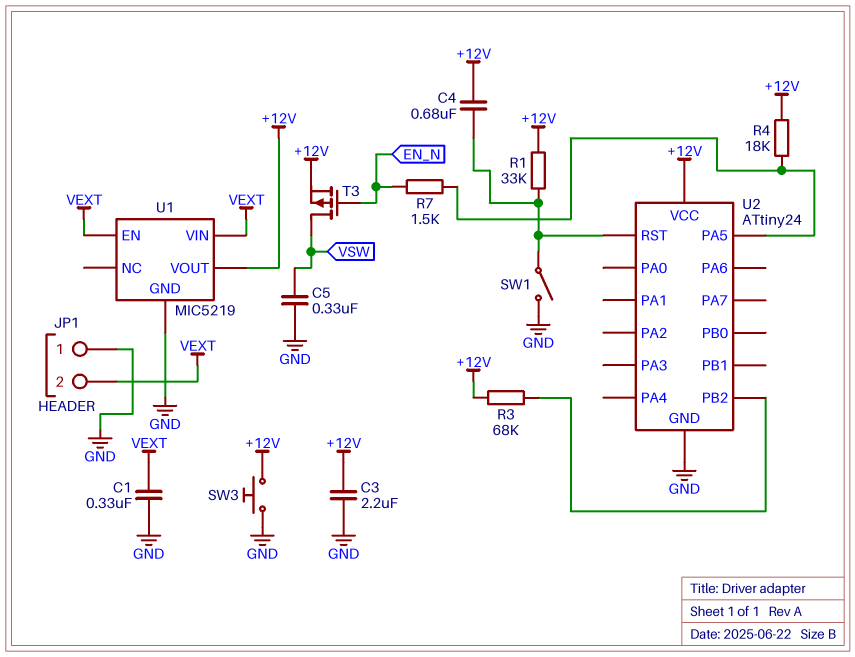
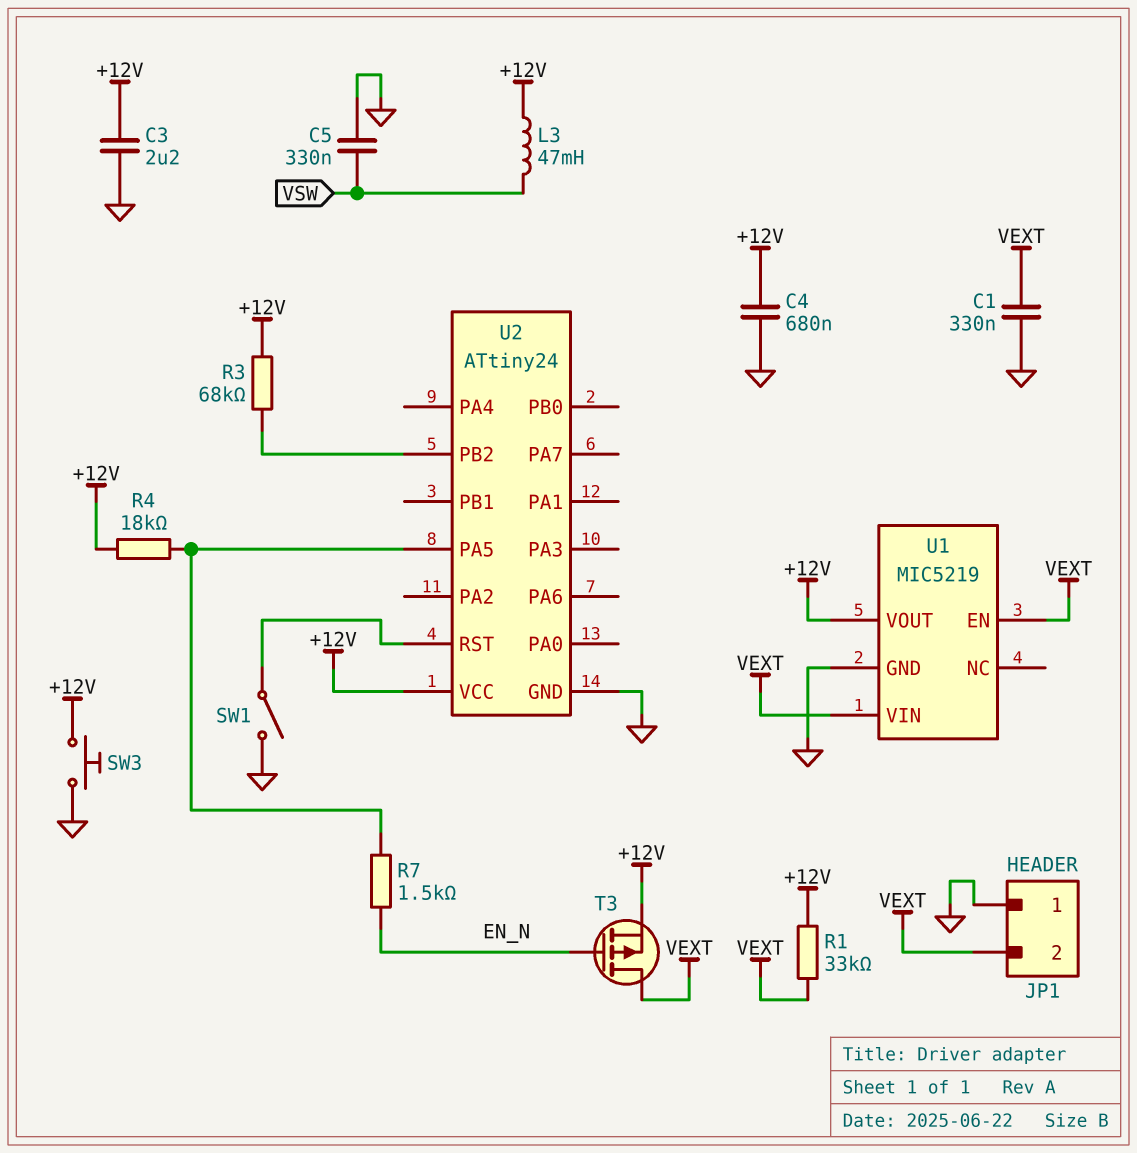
C4: 680nF (+12V, U2/RST) -> 680nF (+12V, GND)
L3: none -> 47mH (+12V, VSW)
R1: 33k (+12V, U2/RST) -> 33k (+12V, VEXT)
T3: PMOS (G EN_N, D VSW, S +12V) -> PMOS (G EN_N, D VEXT, S +12V)

